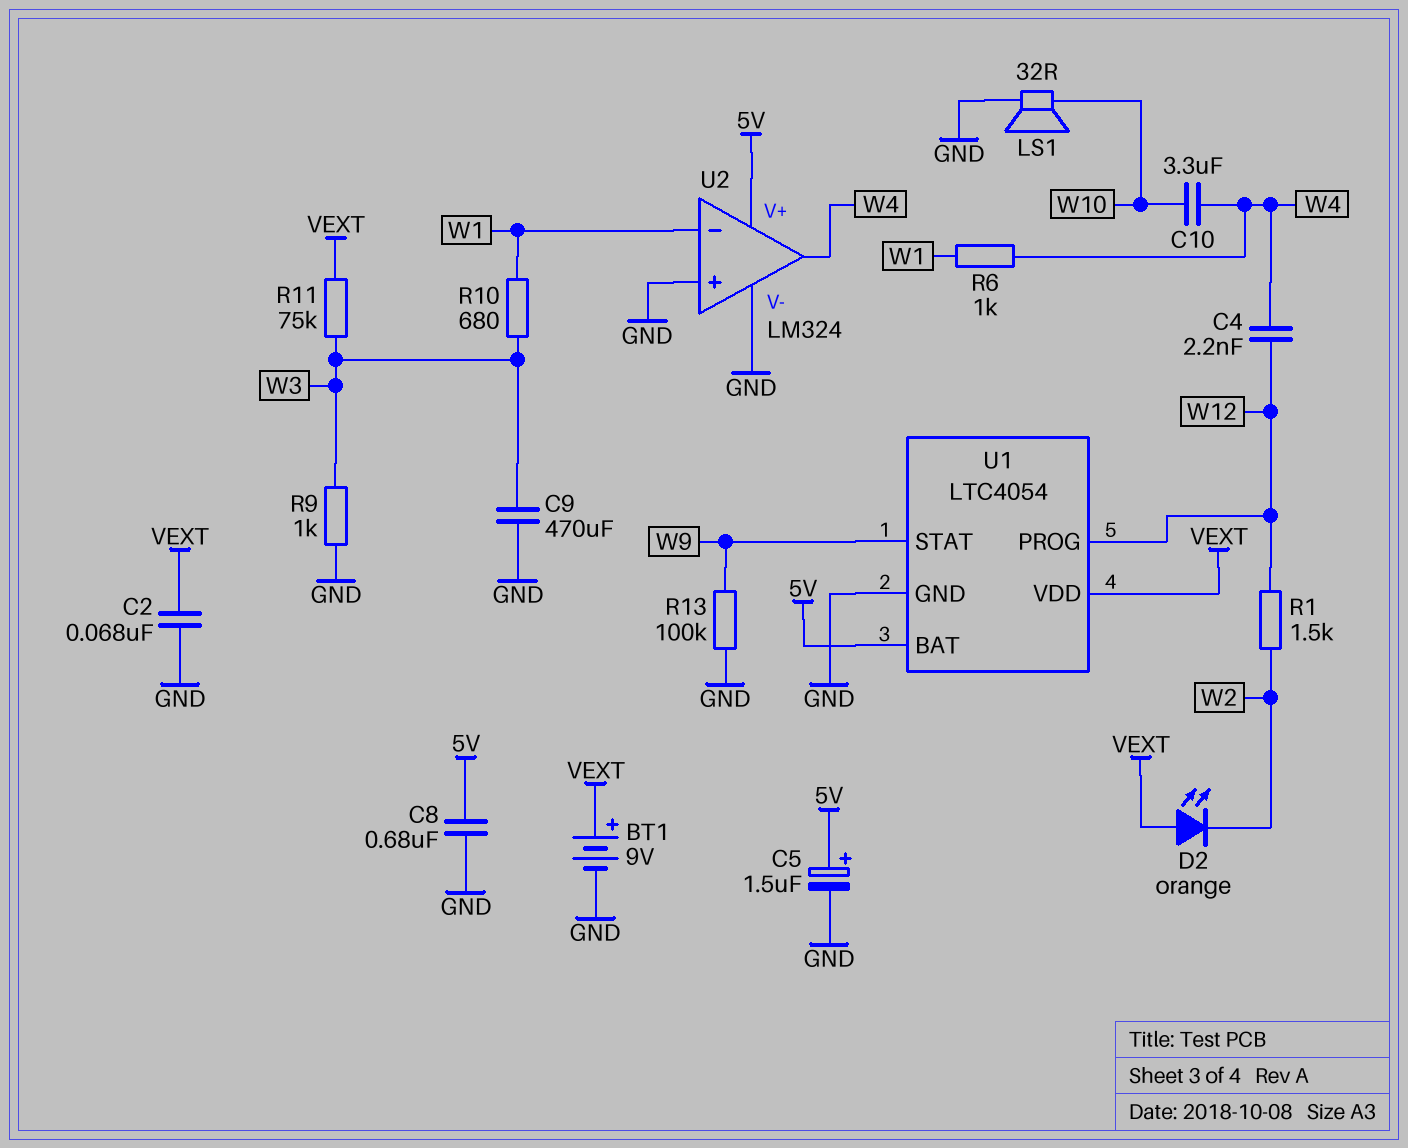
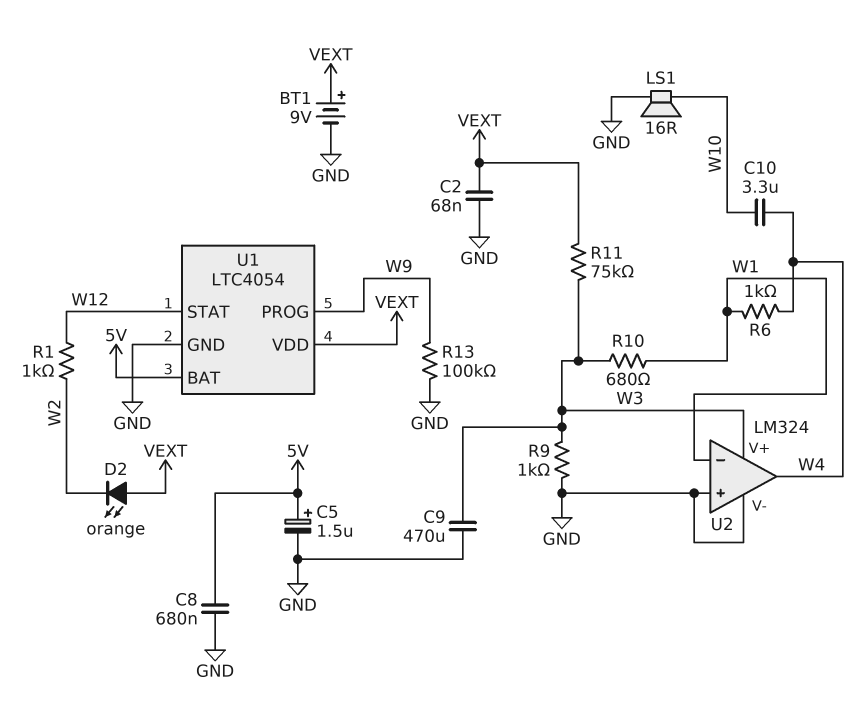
C4: 2.2nF (W4, W12) -> none
LS1: speaker 32R (GND, W10) -> speaker 16R (GND, W10)
R1: 1.5k (W2, W12) -> 1k (W2, W12)
U1 pin PROG: W12 -> W9
U1 pin STAT: W9 -> W12
U2 pin V+: 5V -> W3

